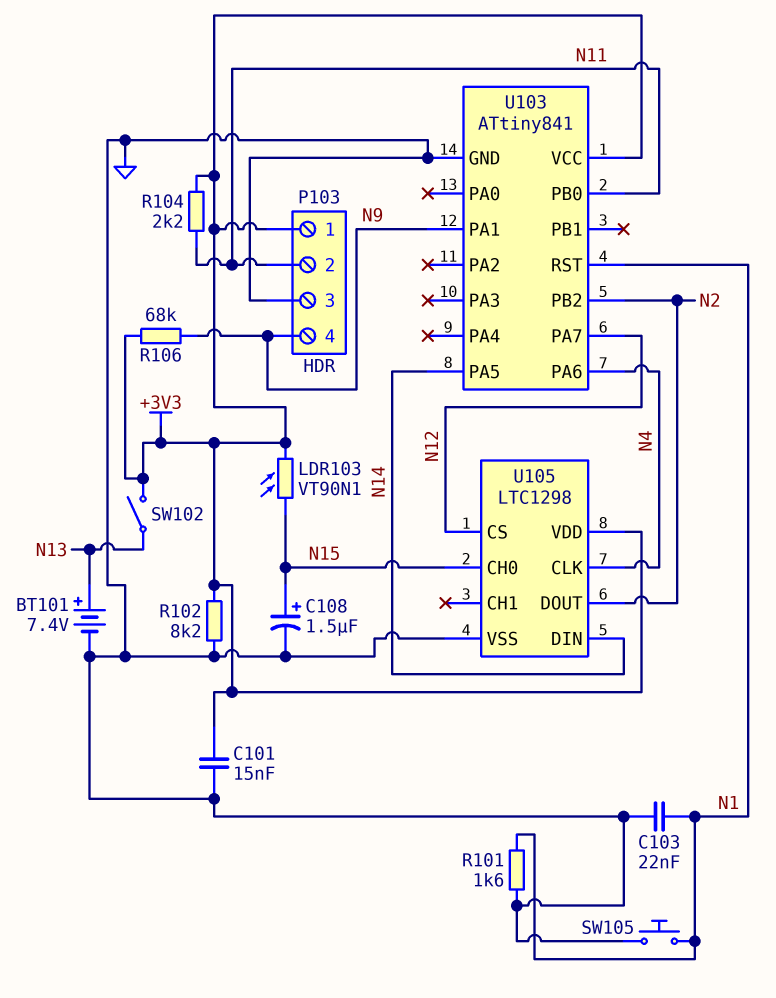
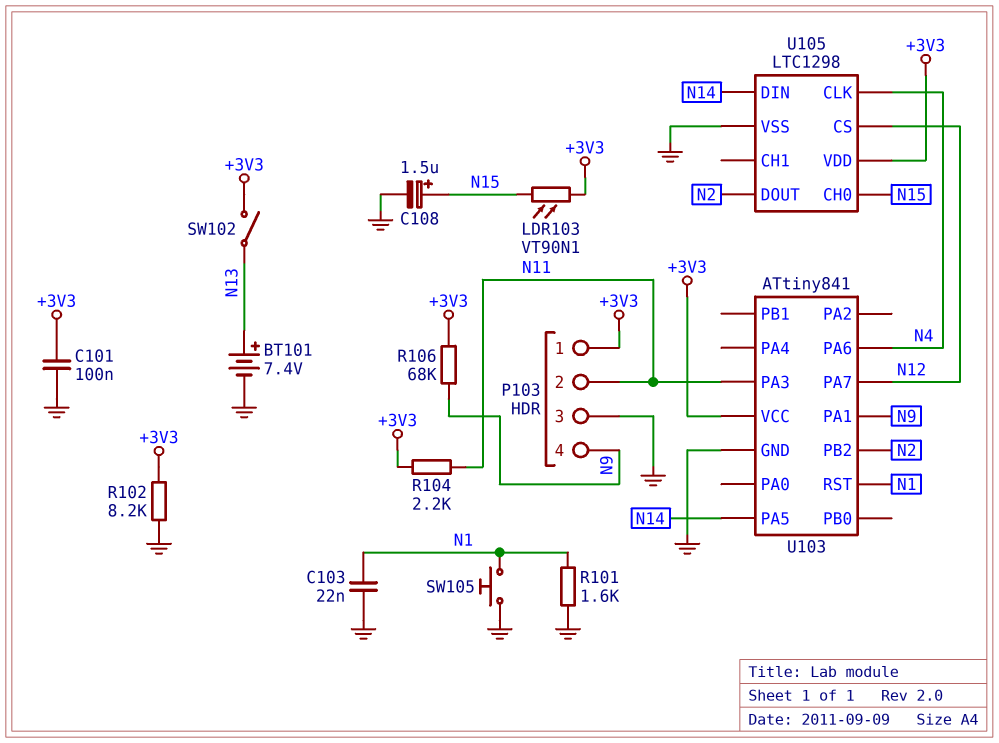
C101: 15nF (+3V3, GND) -> 100nF (+3V3, GND)
U103 pin PA3: none -> N11
U103 pin PB0: N11 -> none

